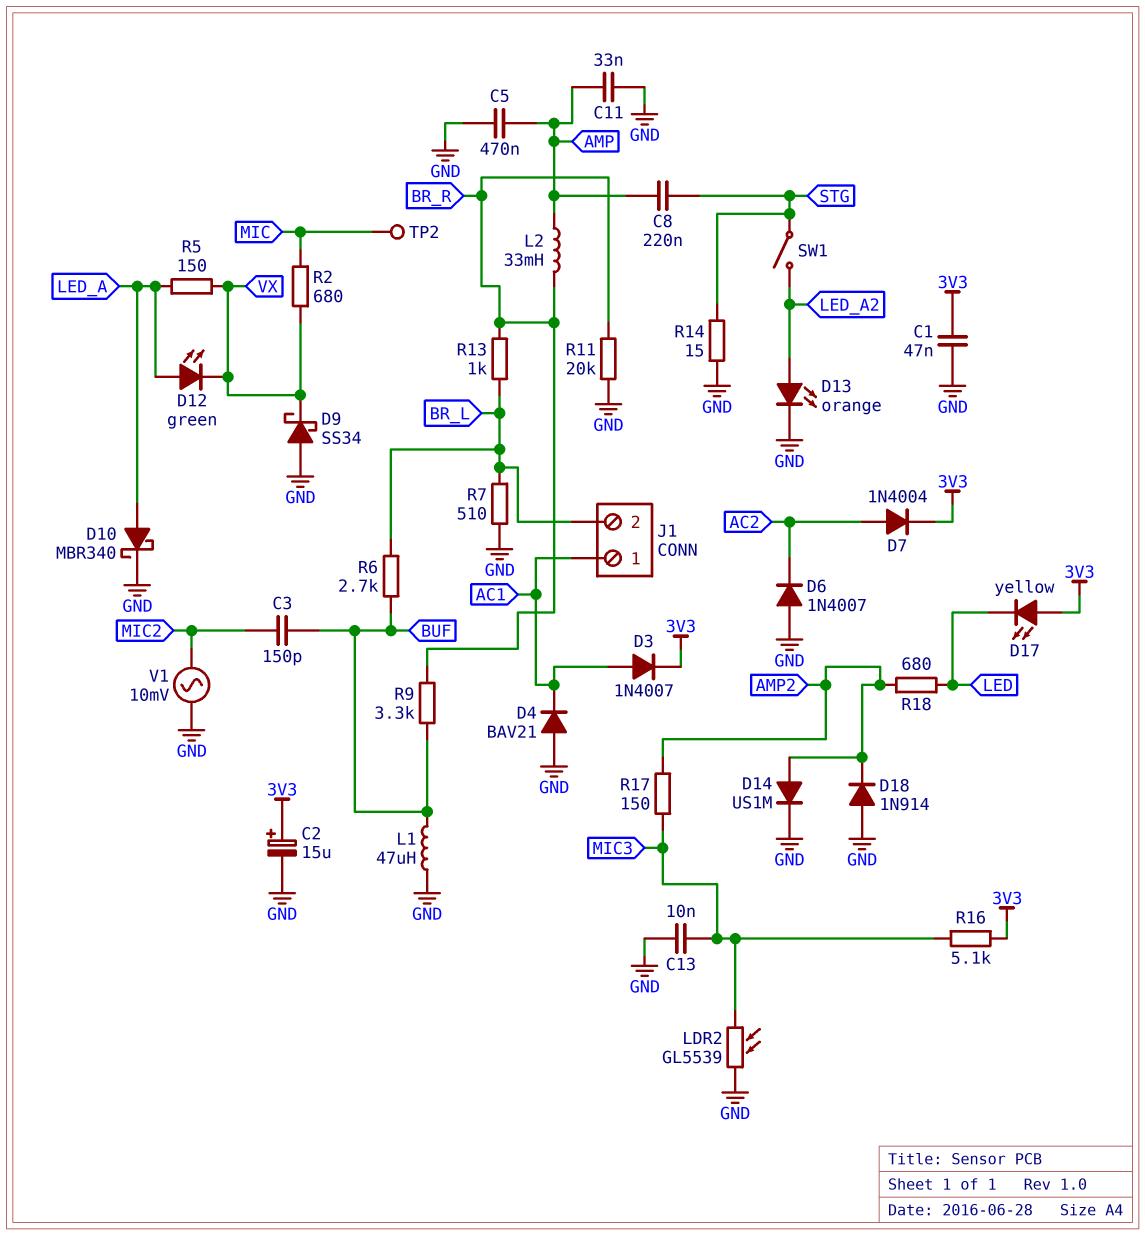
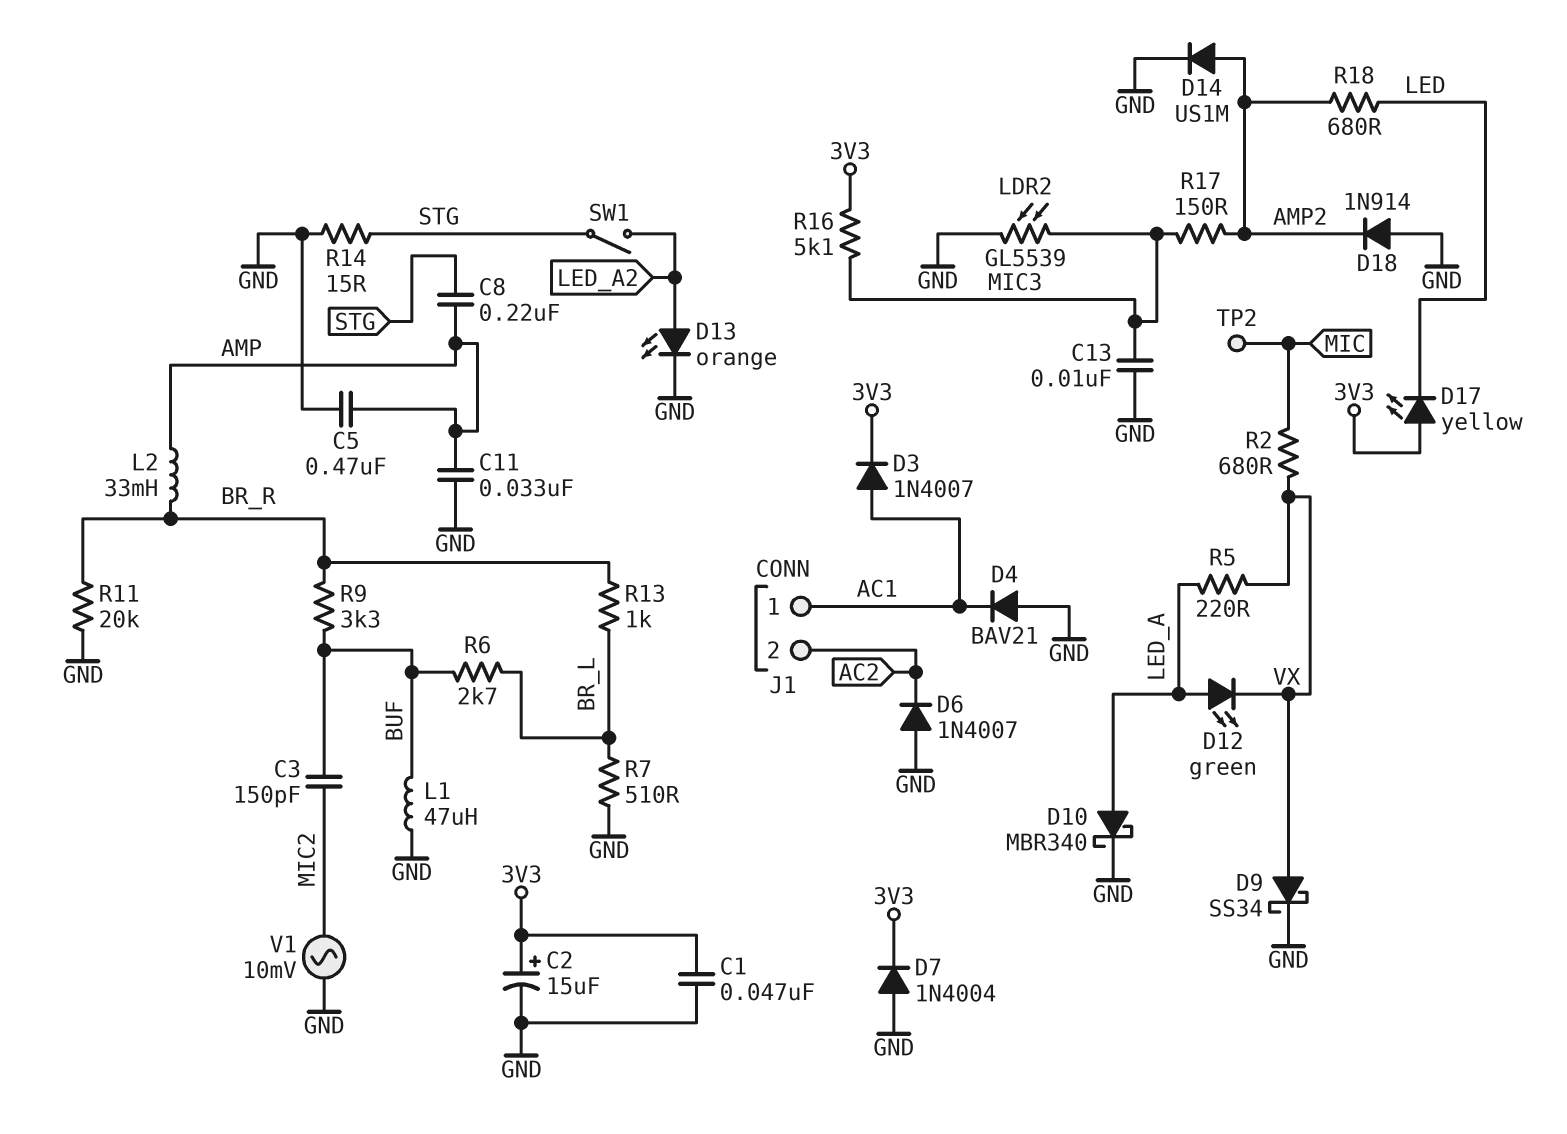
D7: diode 1N4004 (A AC2, K 3V3) -> diode 1N4004 (A GND, K 3V3)
D9: schottky SS34 (A GND, K VX) -> schottky SS34 (A VX, K GND)
J1 pin 2: BR_L -> AC2
R5: 150 (LED_A, VX) -> 220 (LED_A, VX)

